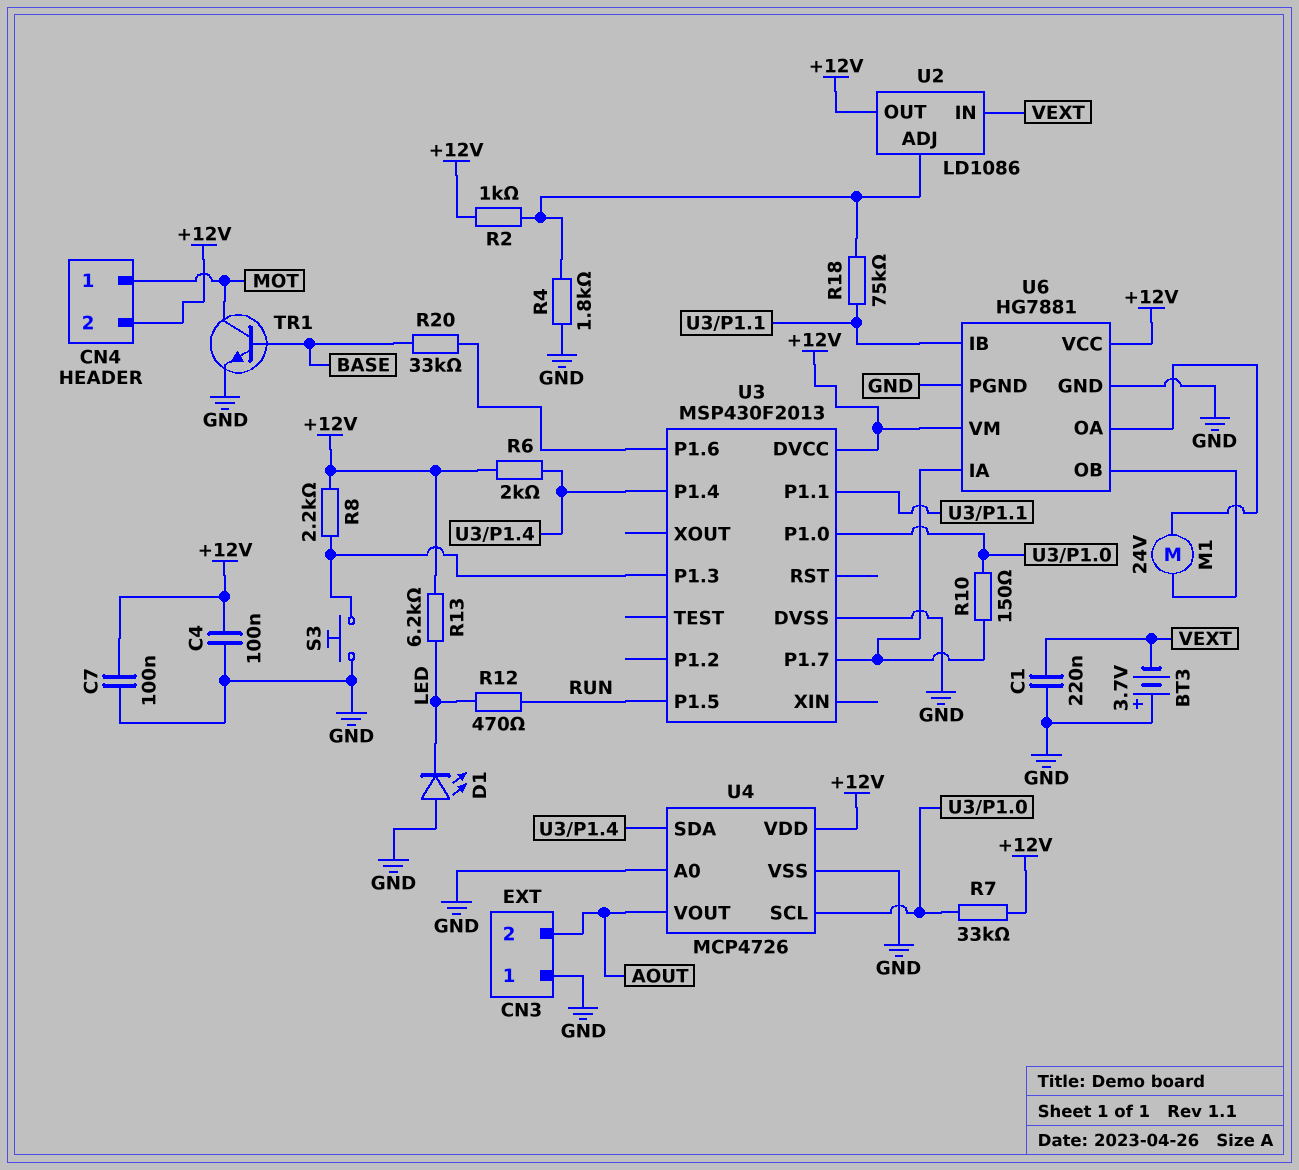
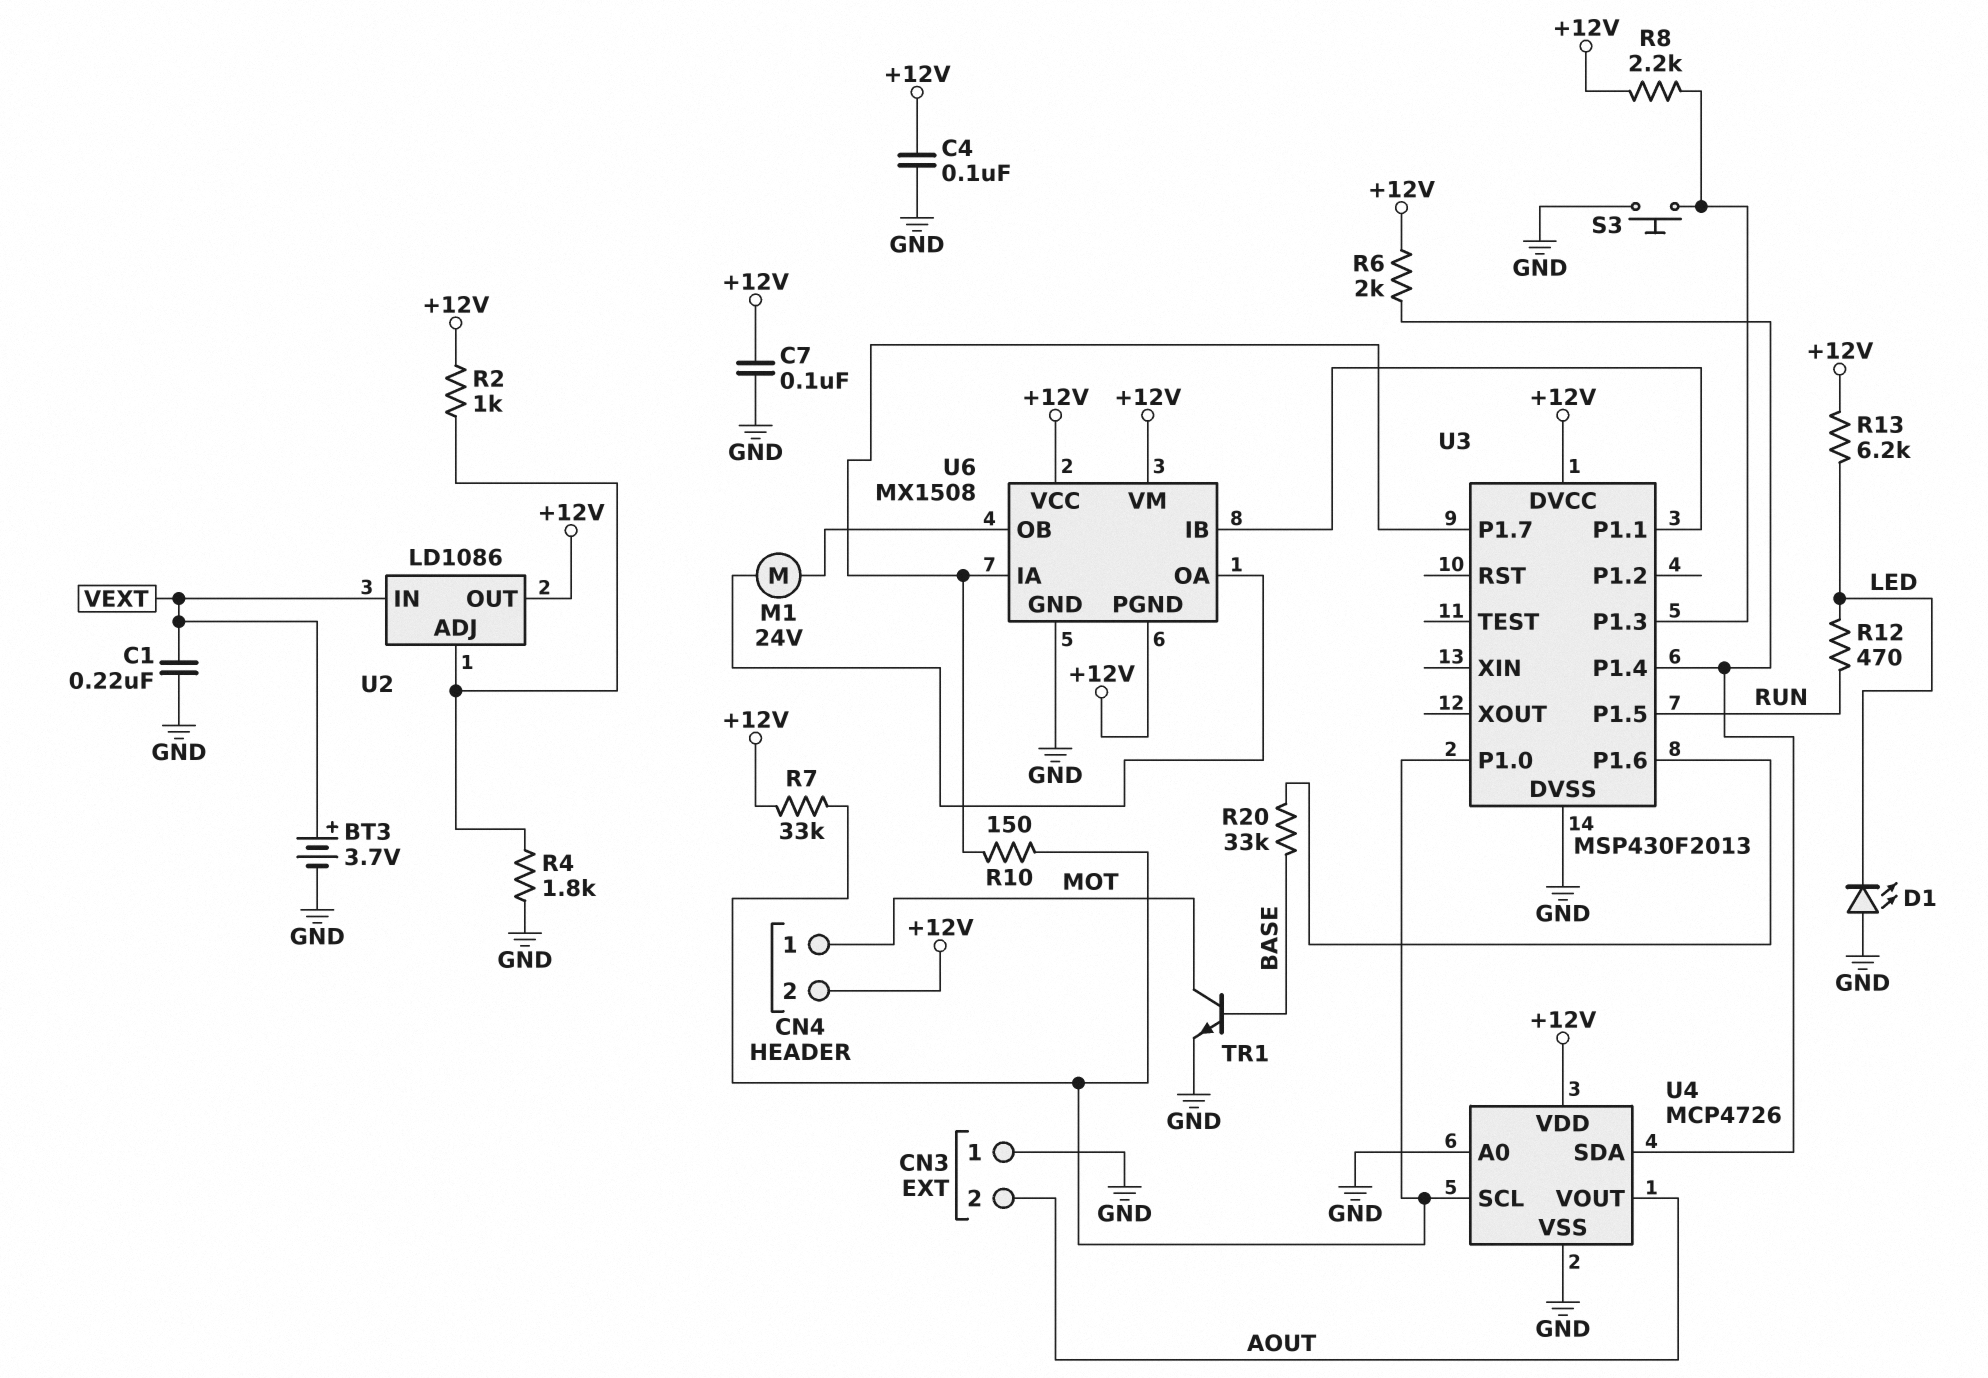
BT3: 3.7V (plus GND, minus VEXT) -> 3.7V (plus VEXT, minus GND)
R18: 75k (U2/ADJ, U3/P1.1) -> none
U6: HG7881 -> MX1508
U6 pin PGND: GND -> +12V

